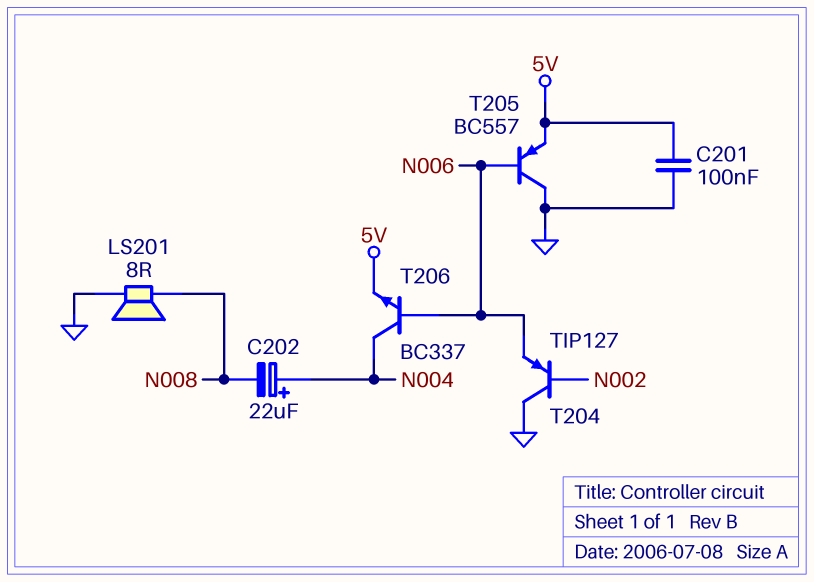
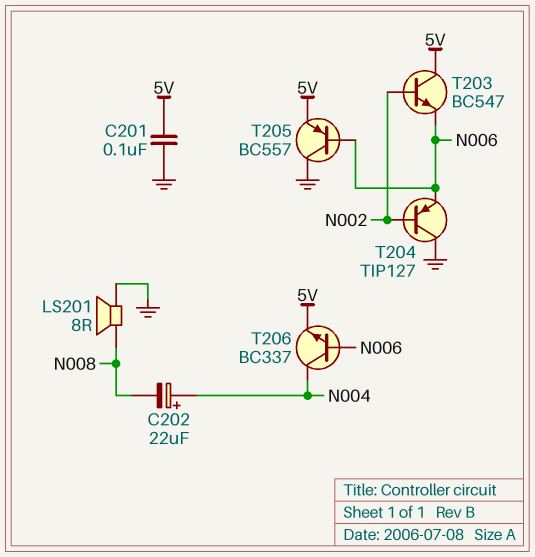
T203: none -> NPN BC547 (B N002, C 5V, E N006)

